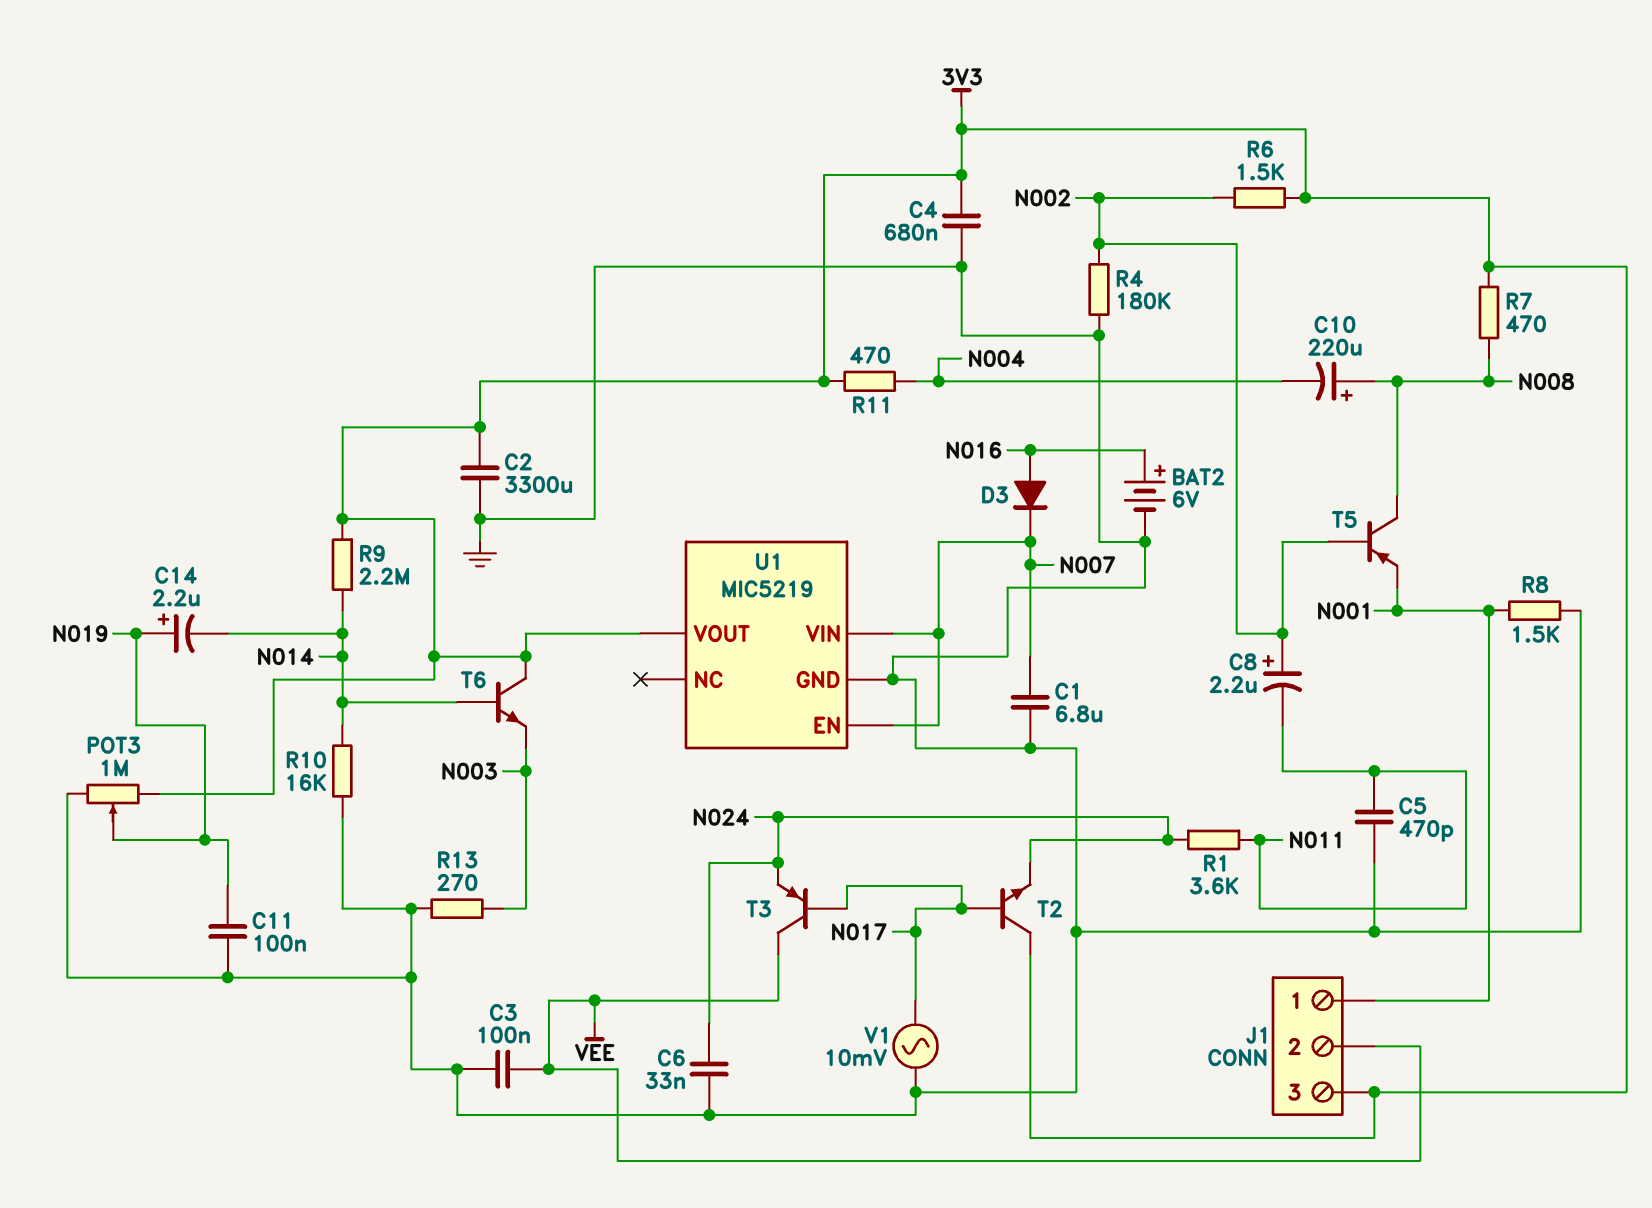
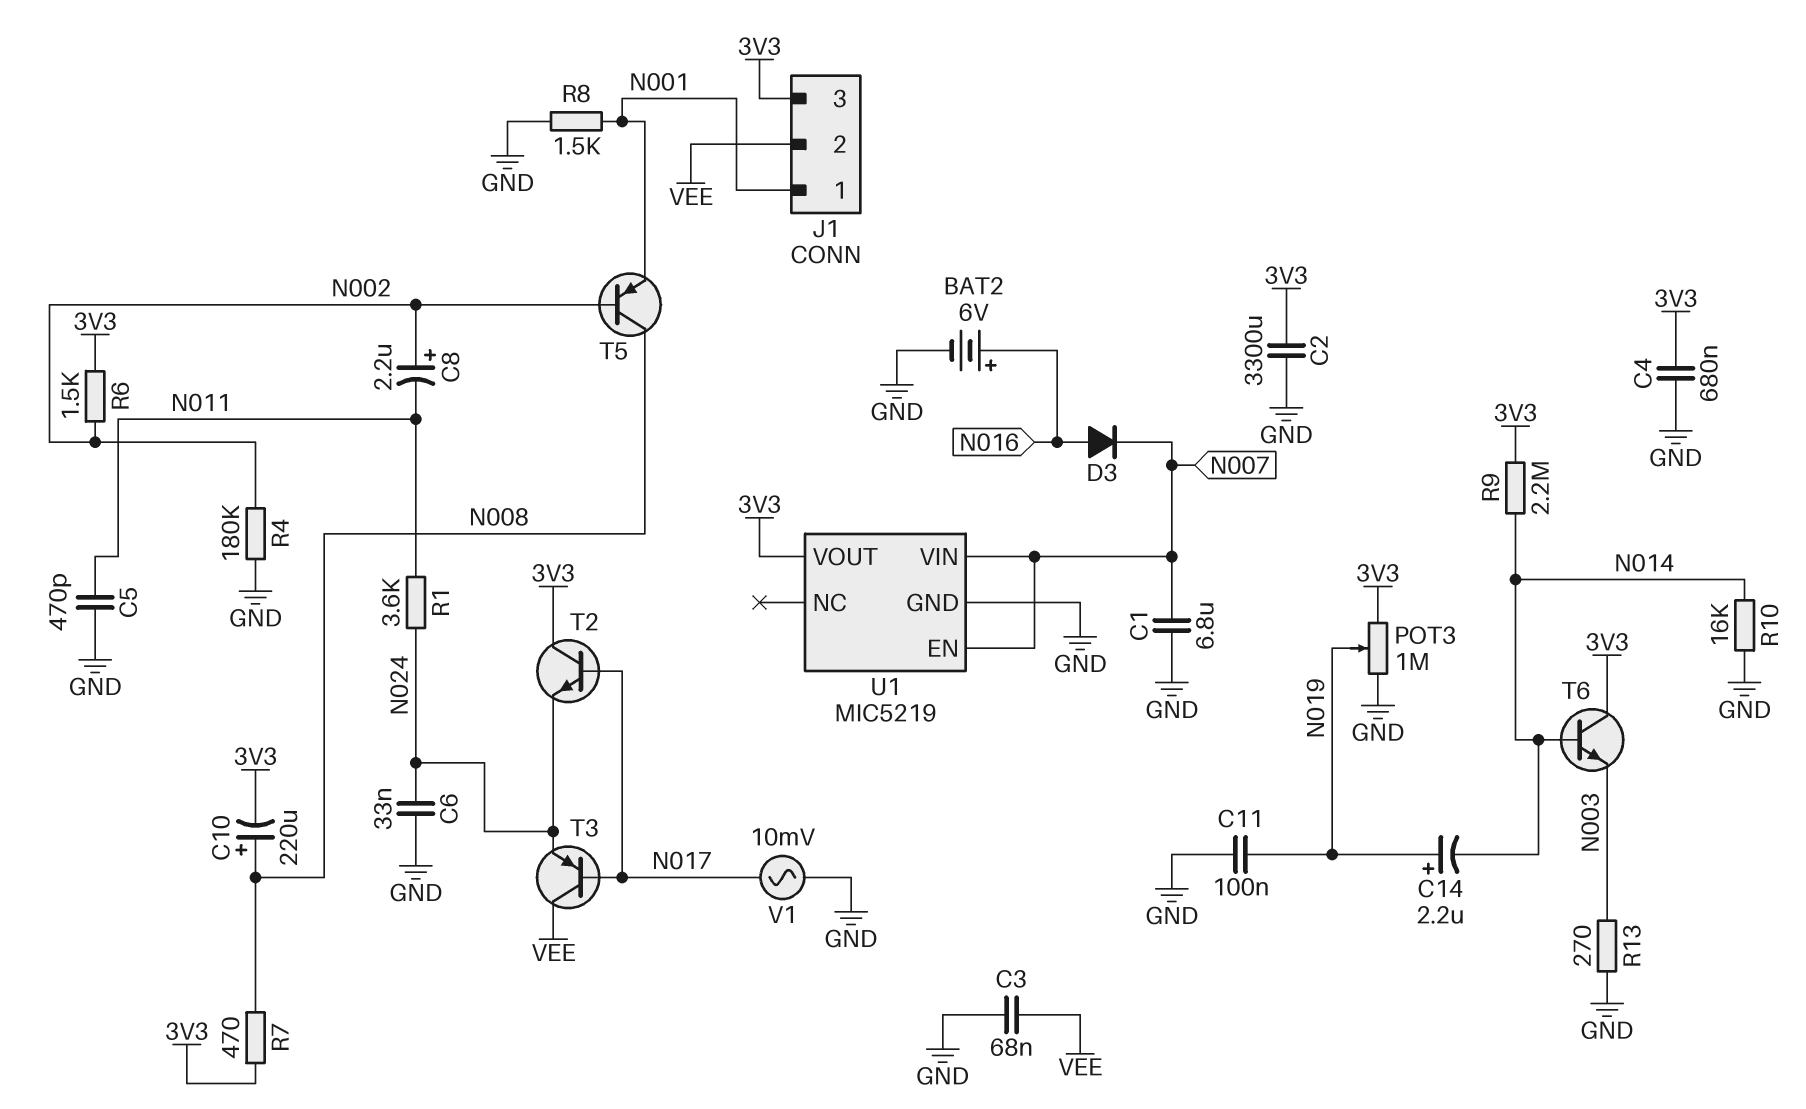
C3: 100nF (GND, VEE) -> 68nF (GND, VEE)
C10: 220uF (plus N008, minus N004) -> 220uF (plus N008, minus 3V3)
R11: 470 (3V3, N004) -> none

